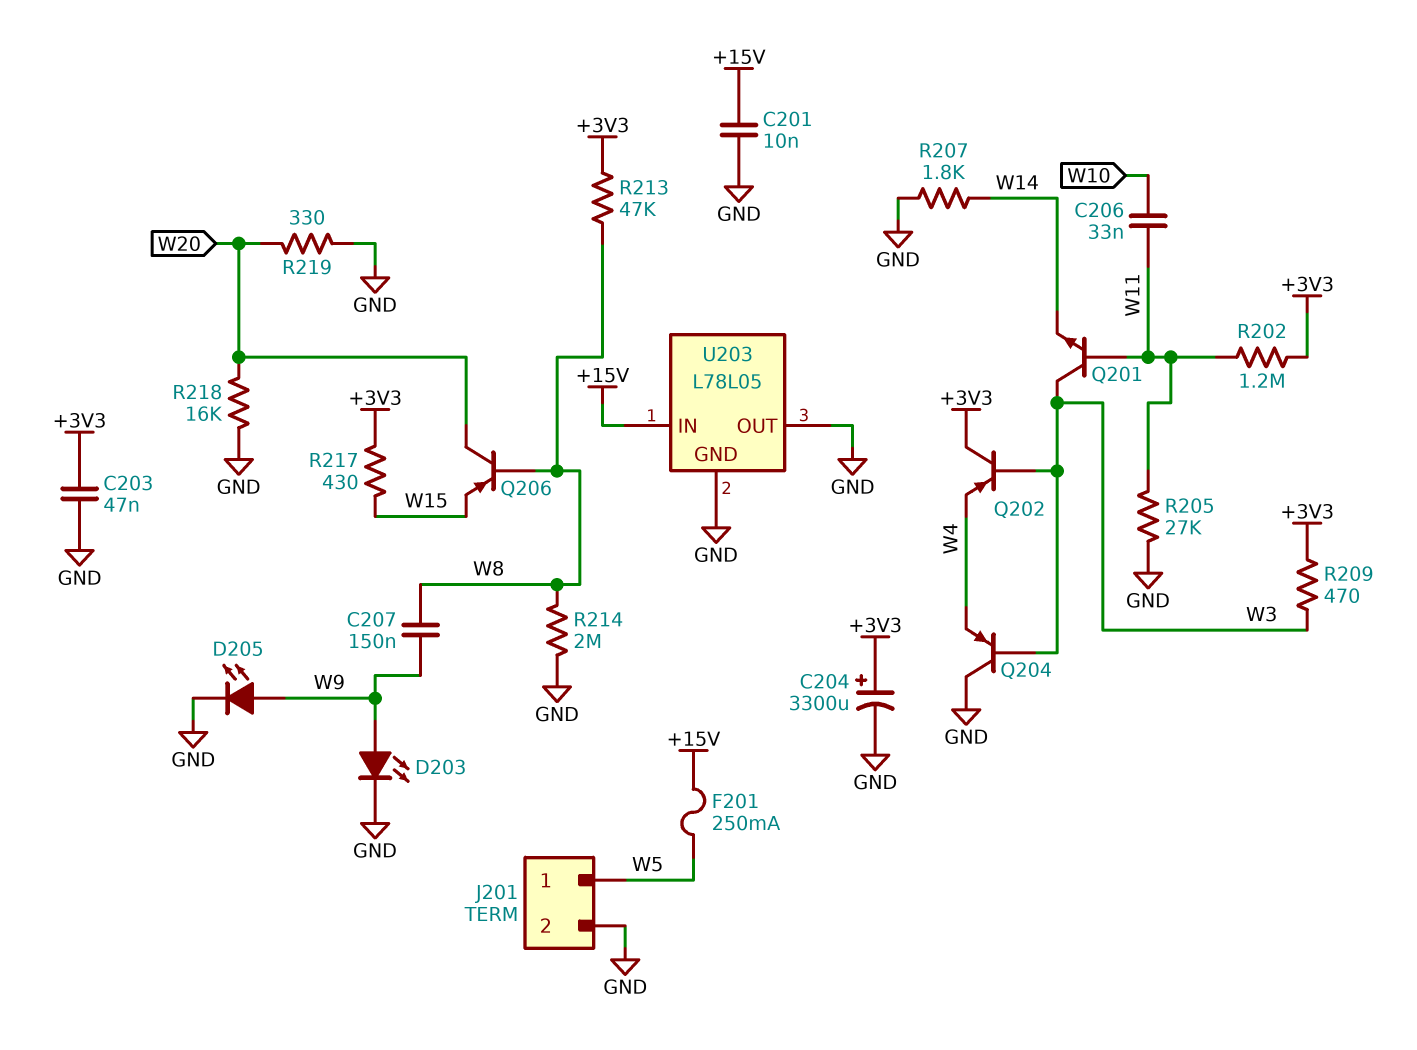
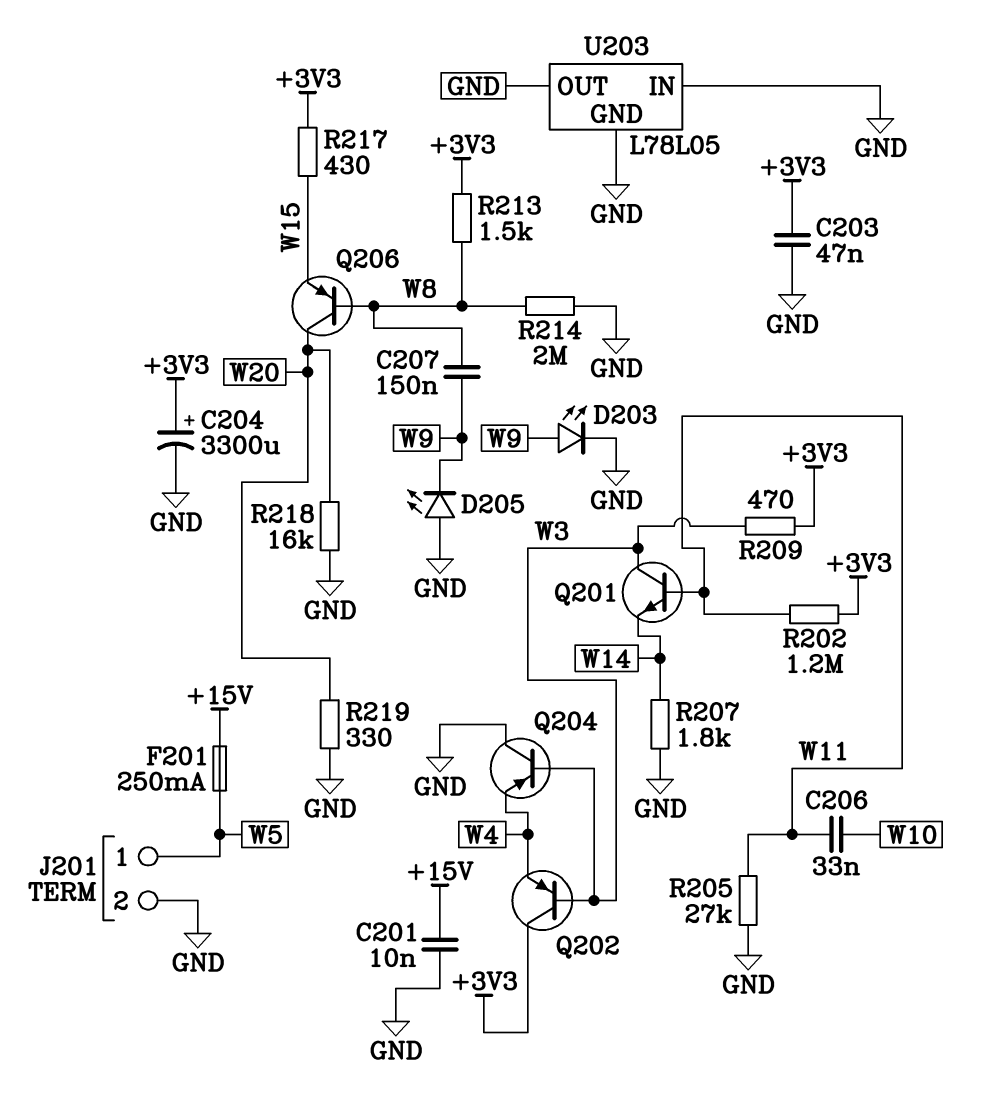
D205: LED (A W9, K GND) -> LED (A GND, K W9)
R213: 47k (+3V3, W8) -> 1.5k (+3V3, W8)
U203 pin IN: +15V -> GND

